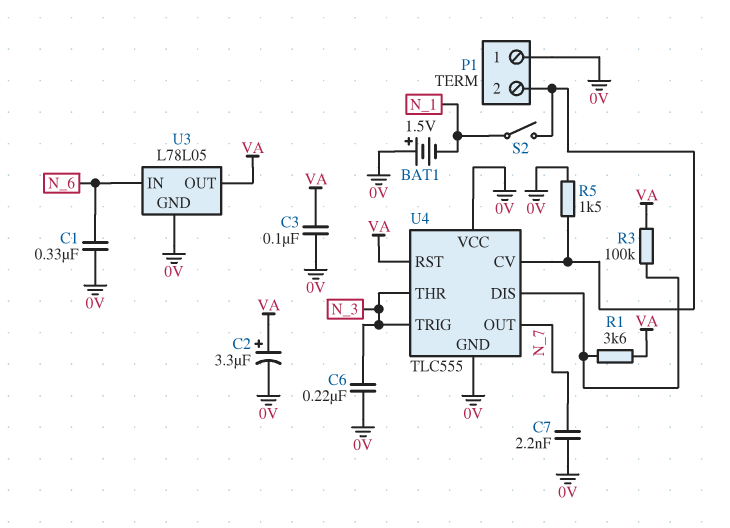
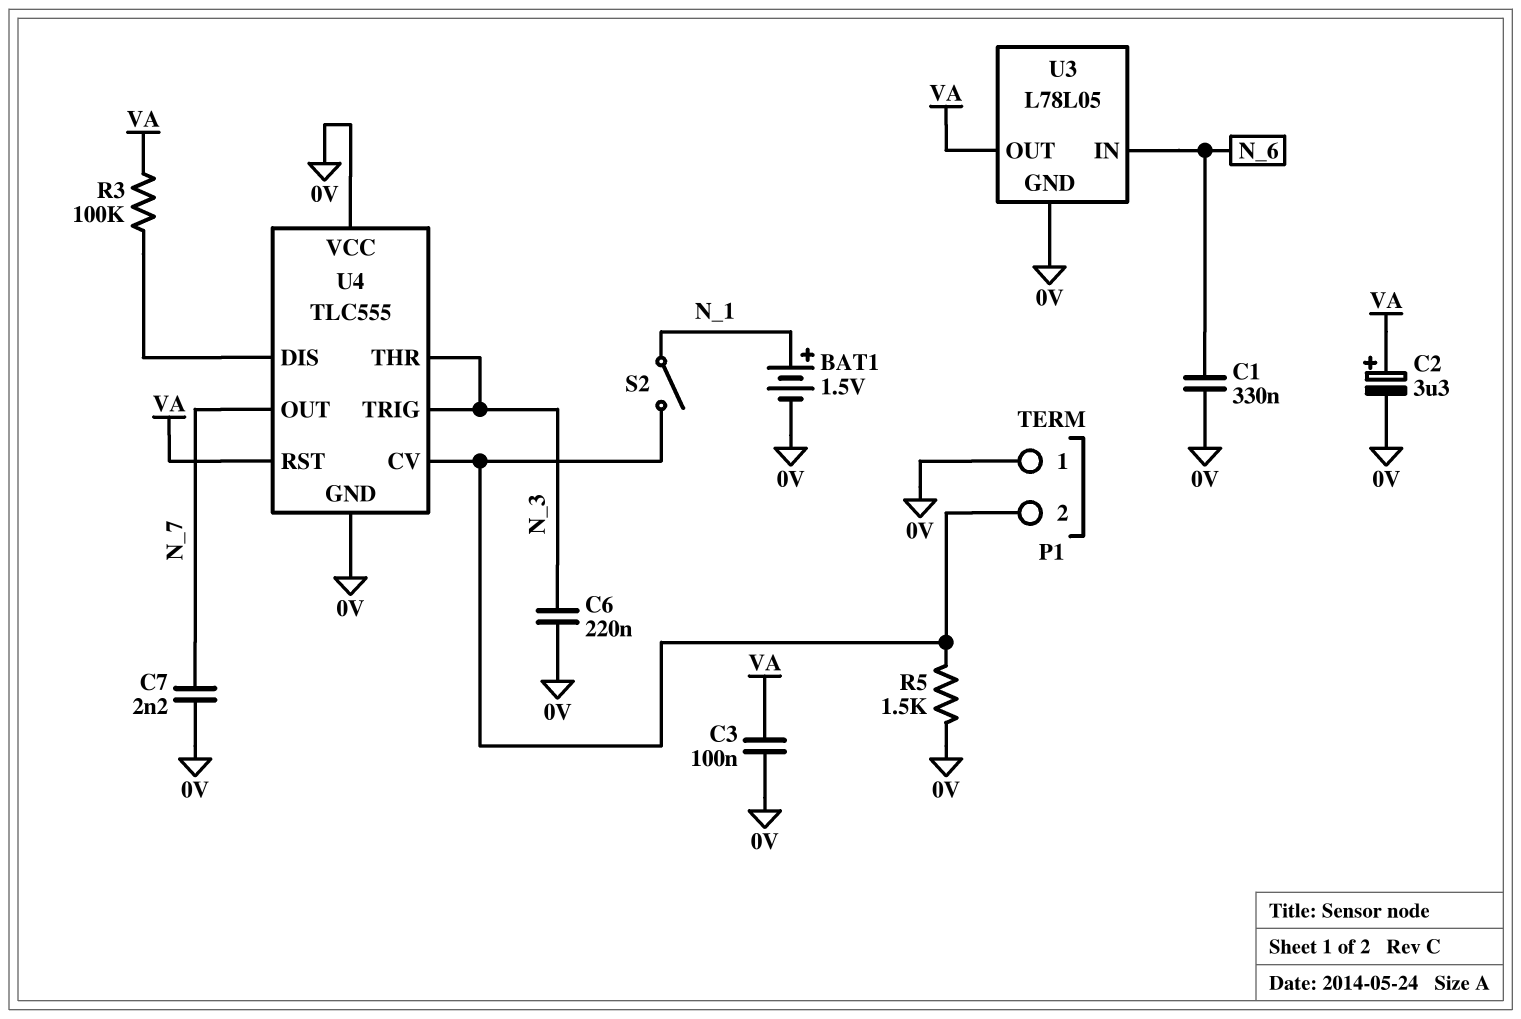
BAT1: 1.5V (plus 0V, minus N_1) -> 1.5V (plus N_1, minus 0V)
R1: 3.6k (U4/DIS, VA) -> none

